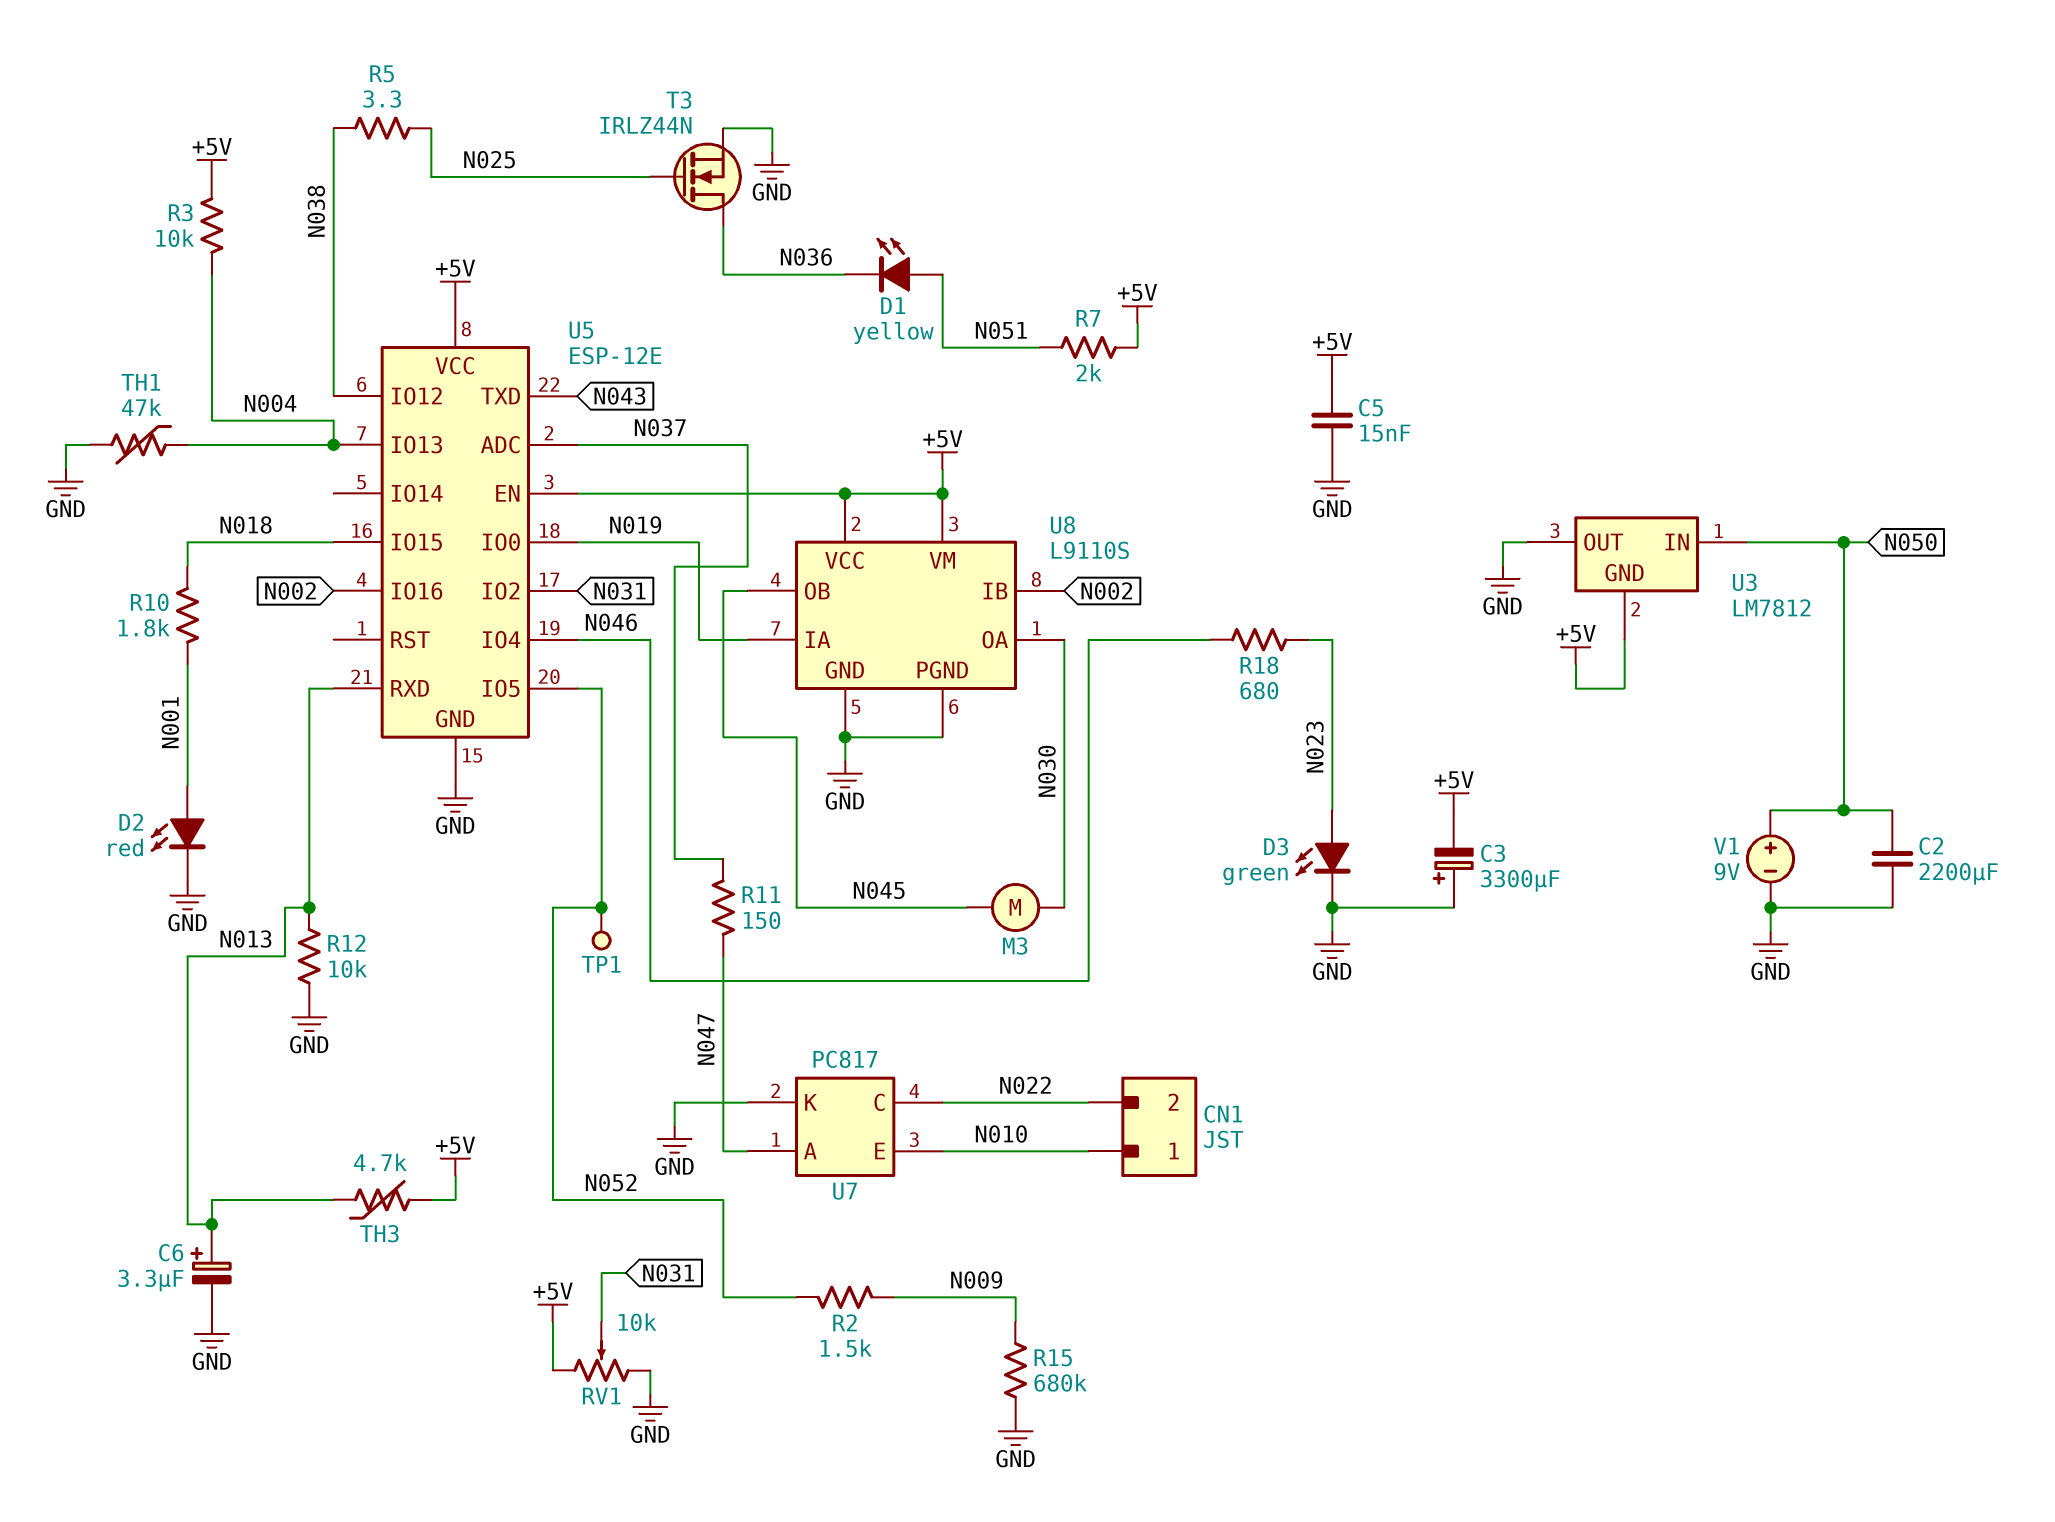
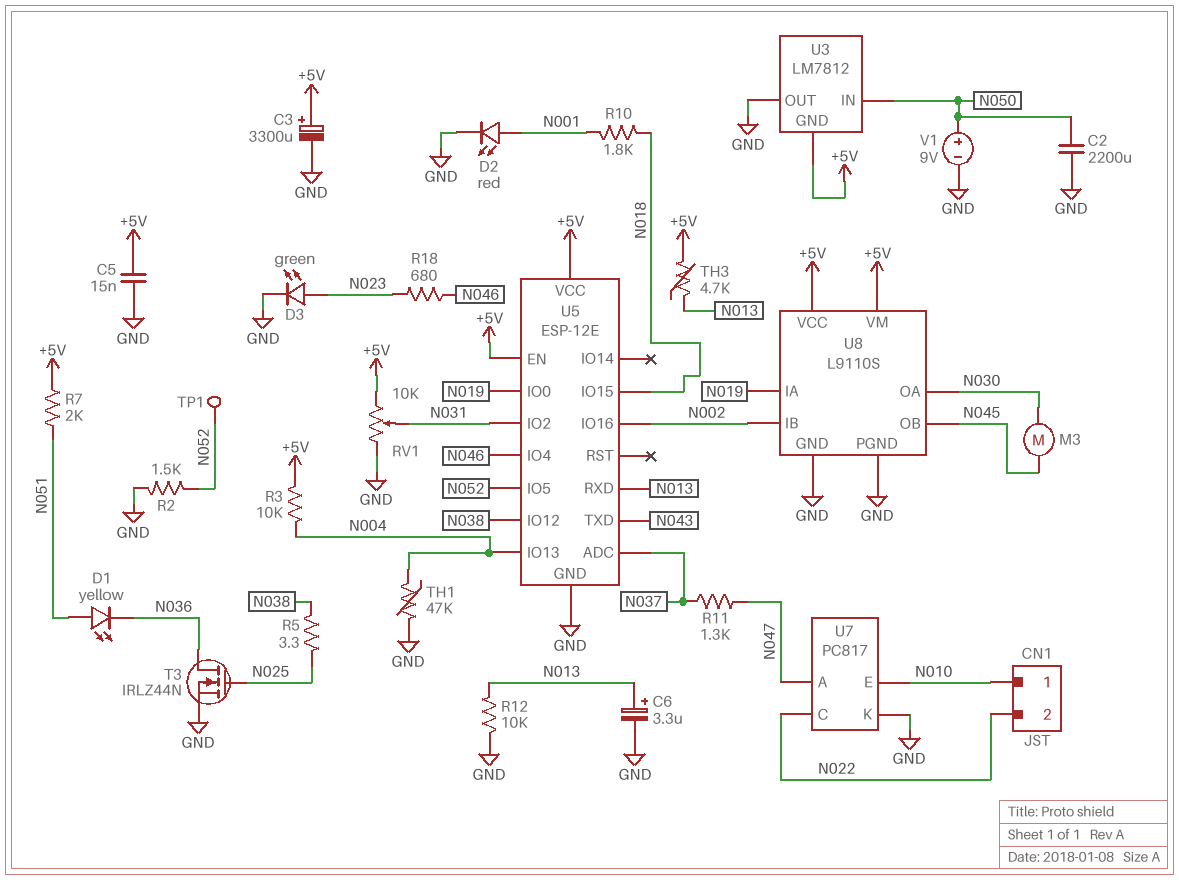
C3: 3300uF (plus GND, minus +5V) -> 3300uF (plus +5V, minus GND)
R2: 1.5k (N009, N052) -> 1.5k (GND, N052)
R11: 150 (N037, N047) -> 1.3k (N037, N047)
R15: 680k (GND, N009) -> none

